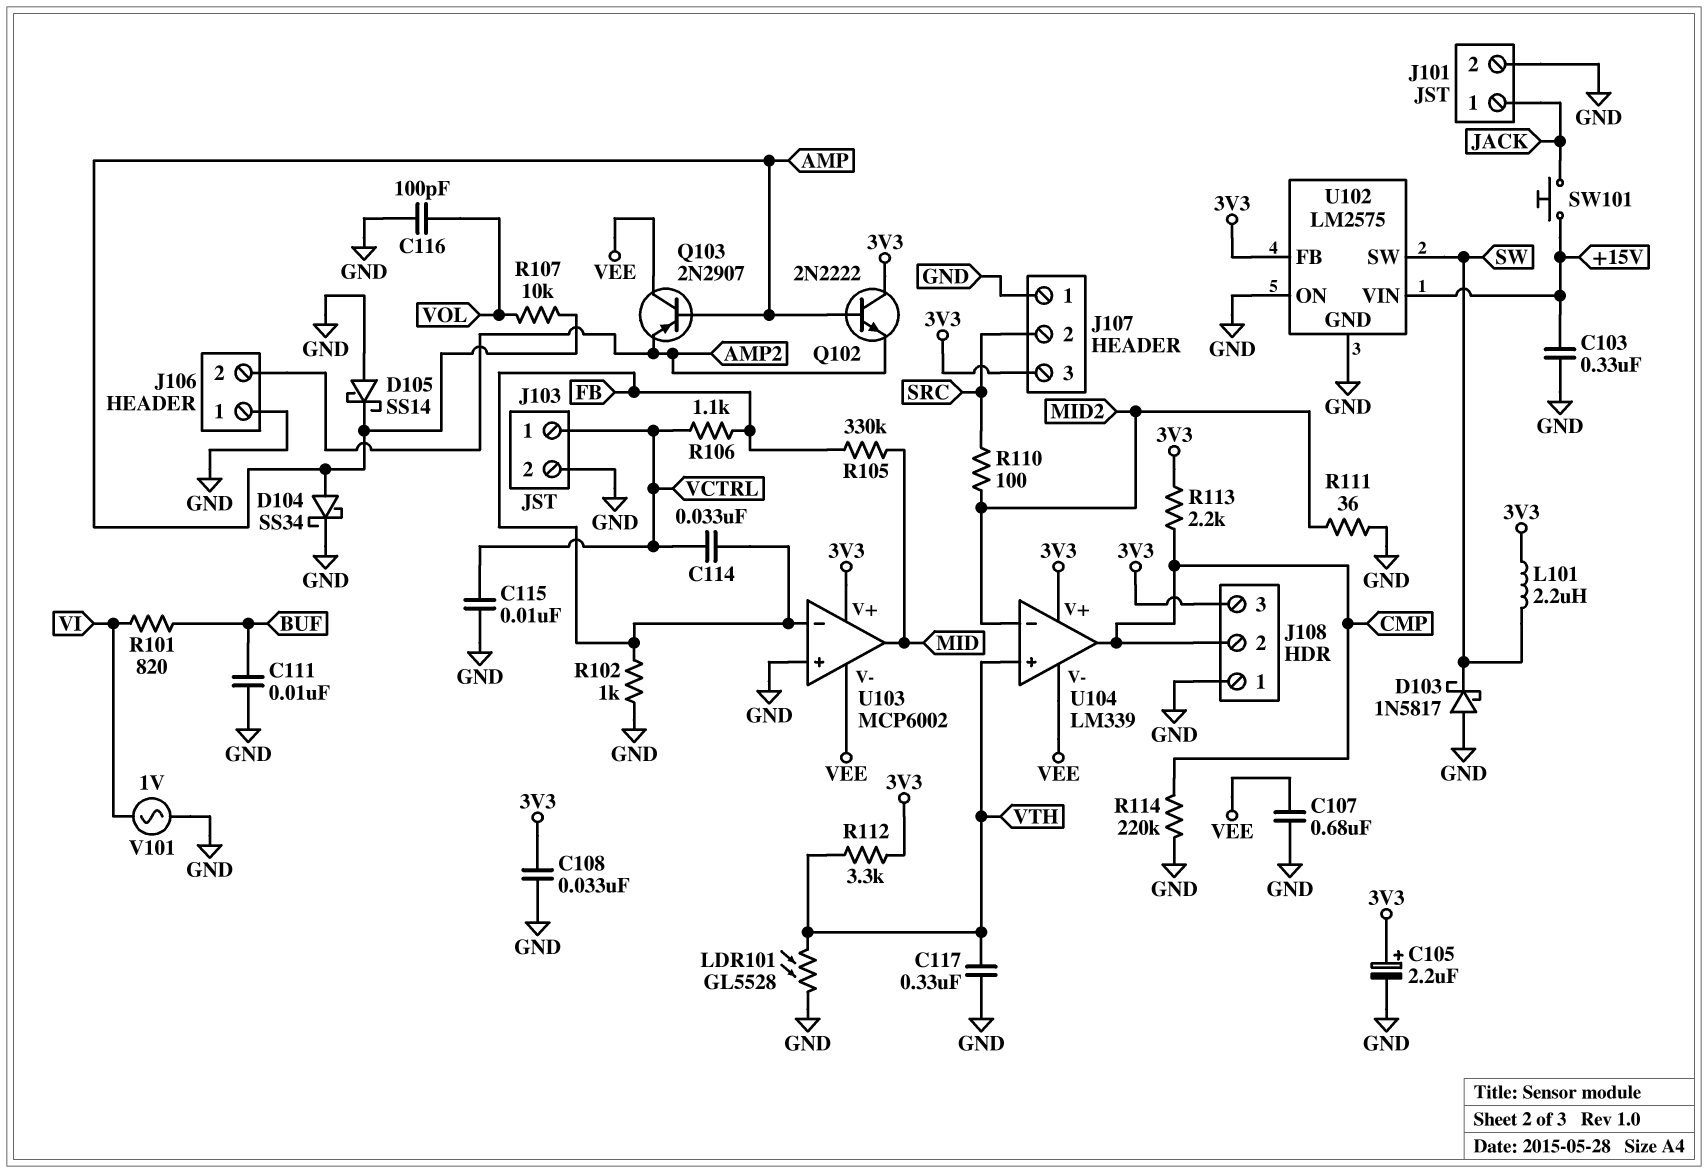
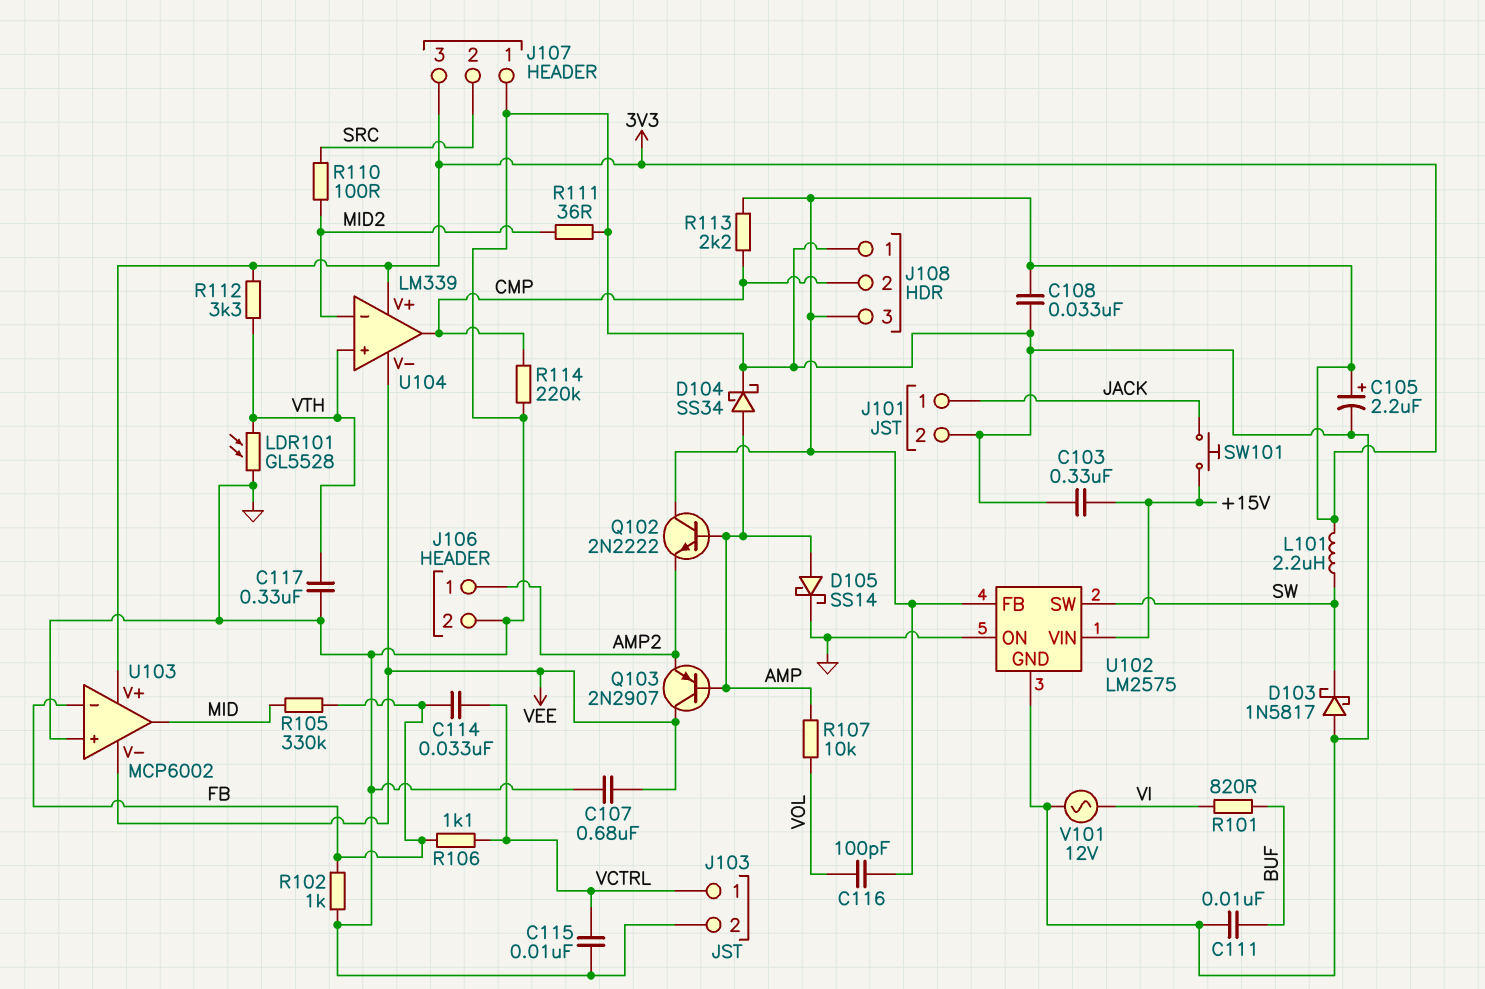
C116: 100pF (GND, VOL) -> 100pF (3V3, VOL)
D105: schottky SS14 (A GND, K AMP) -> schottky SS14 (A AMP, K GND)
J106 pin 1: GND -> AMP2
J106 pin 2: AMP2 -> GND
V101: AC 1V (GND, VI) -> AC 12V (GND, VI)

